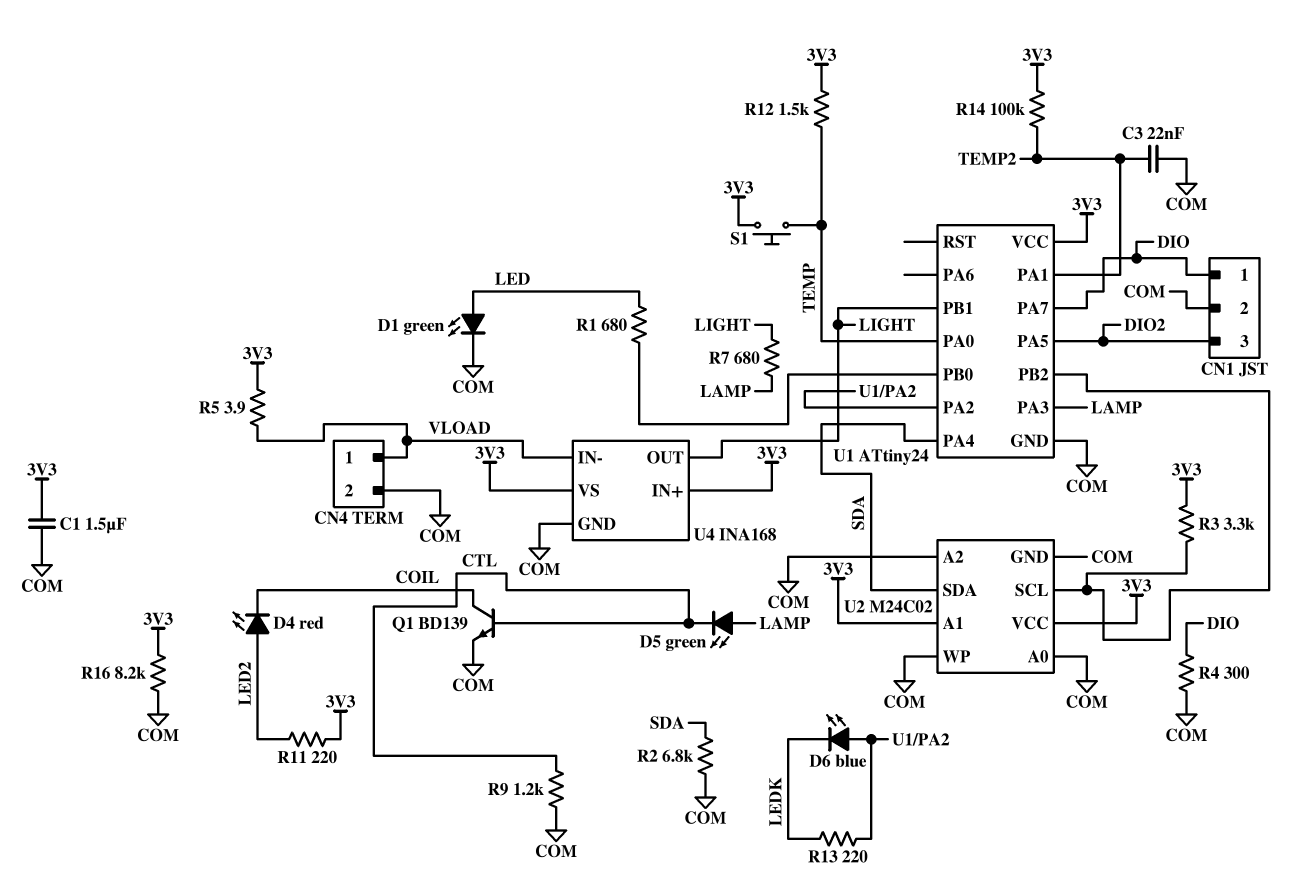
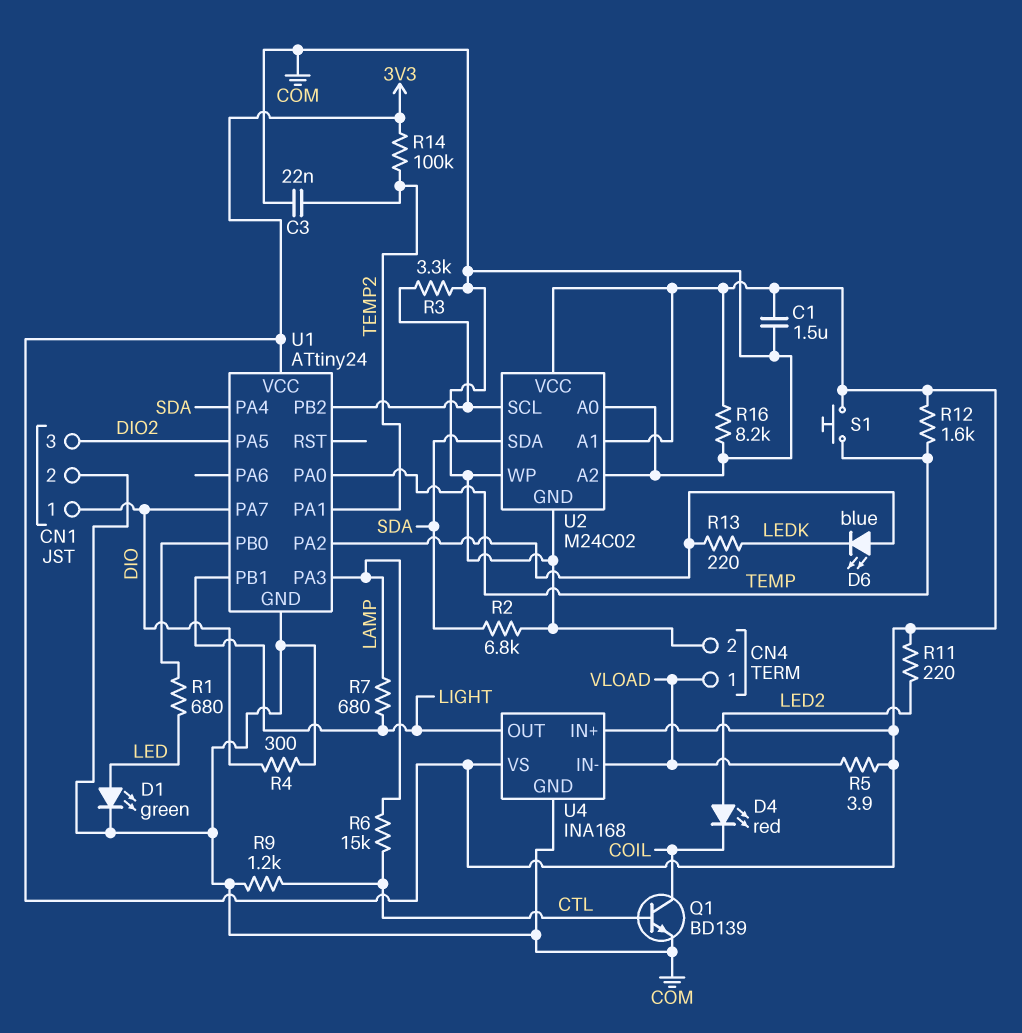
D5: LED green (A LAMP, K CTL) -> none
R3: 3.3k (3V3, U1/PB2) -> 3.3k (COM, U1/PB2)
R6: none -> 15k (CTL, LAMP)
R12: 1.5k (3V3, TEMP) -> 1.6k (3V3, TEMP)

